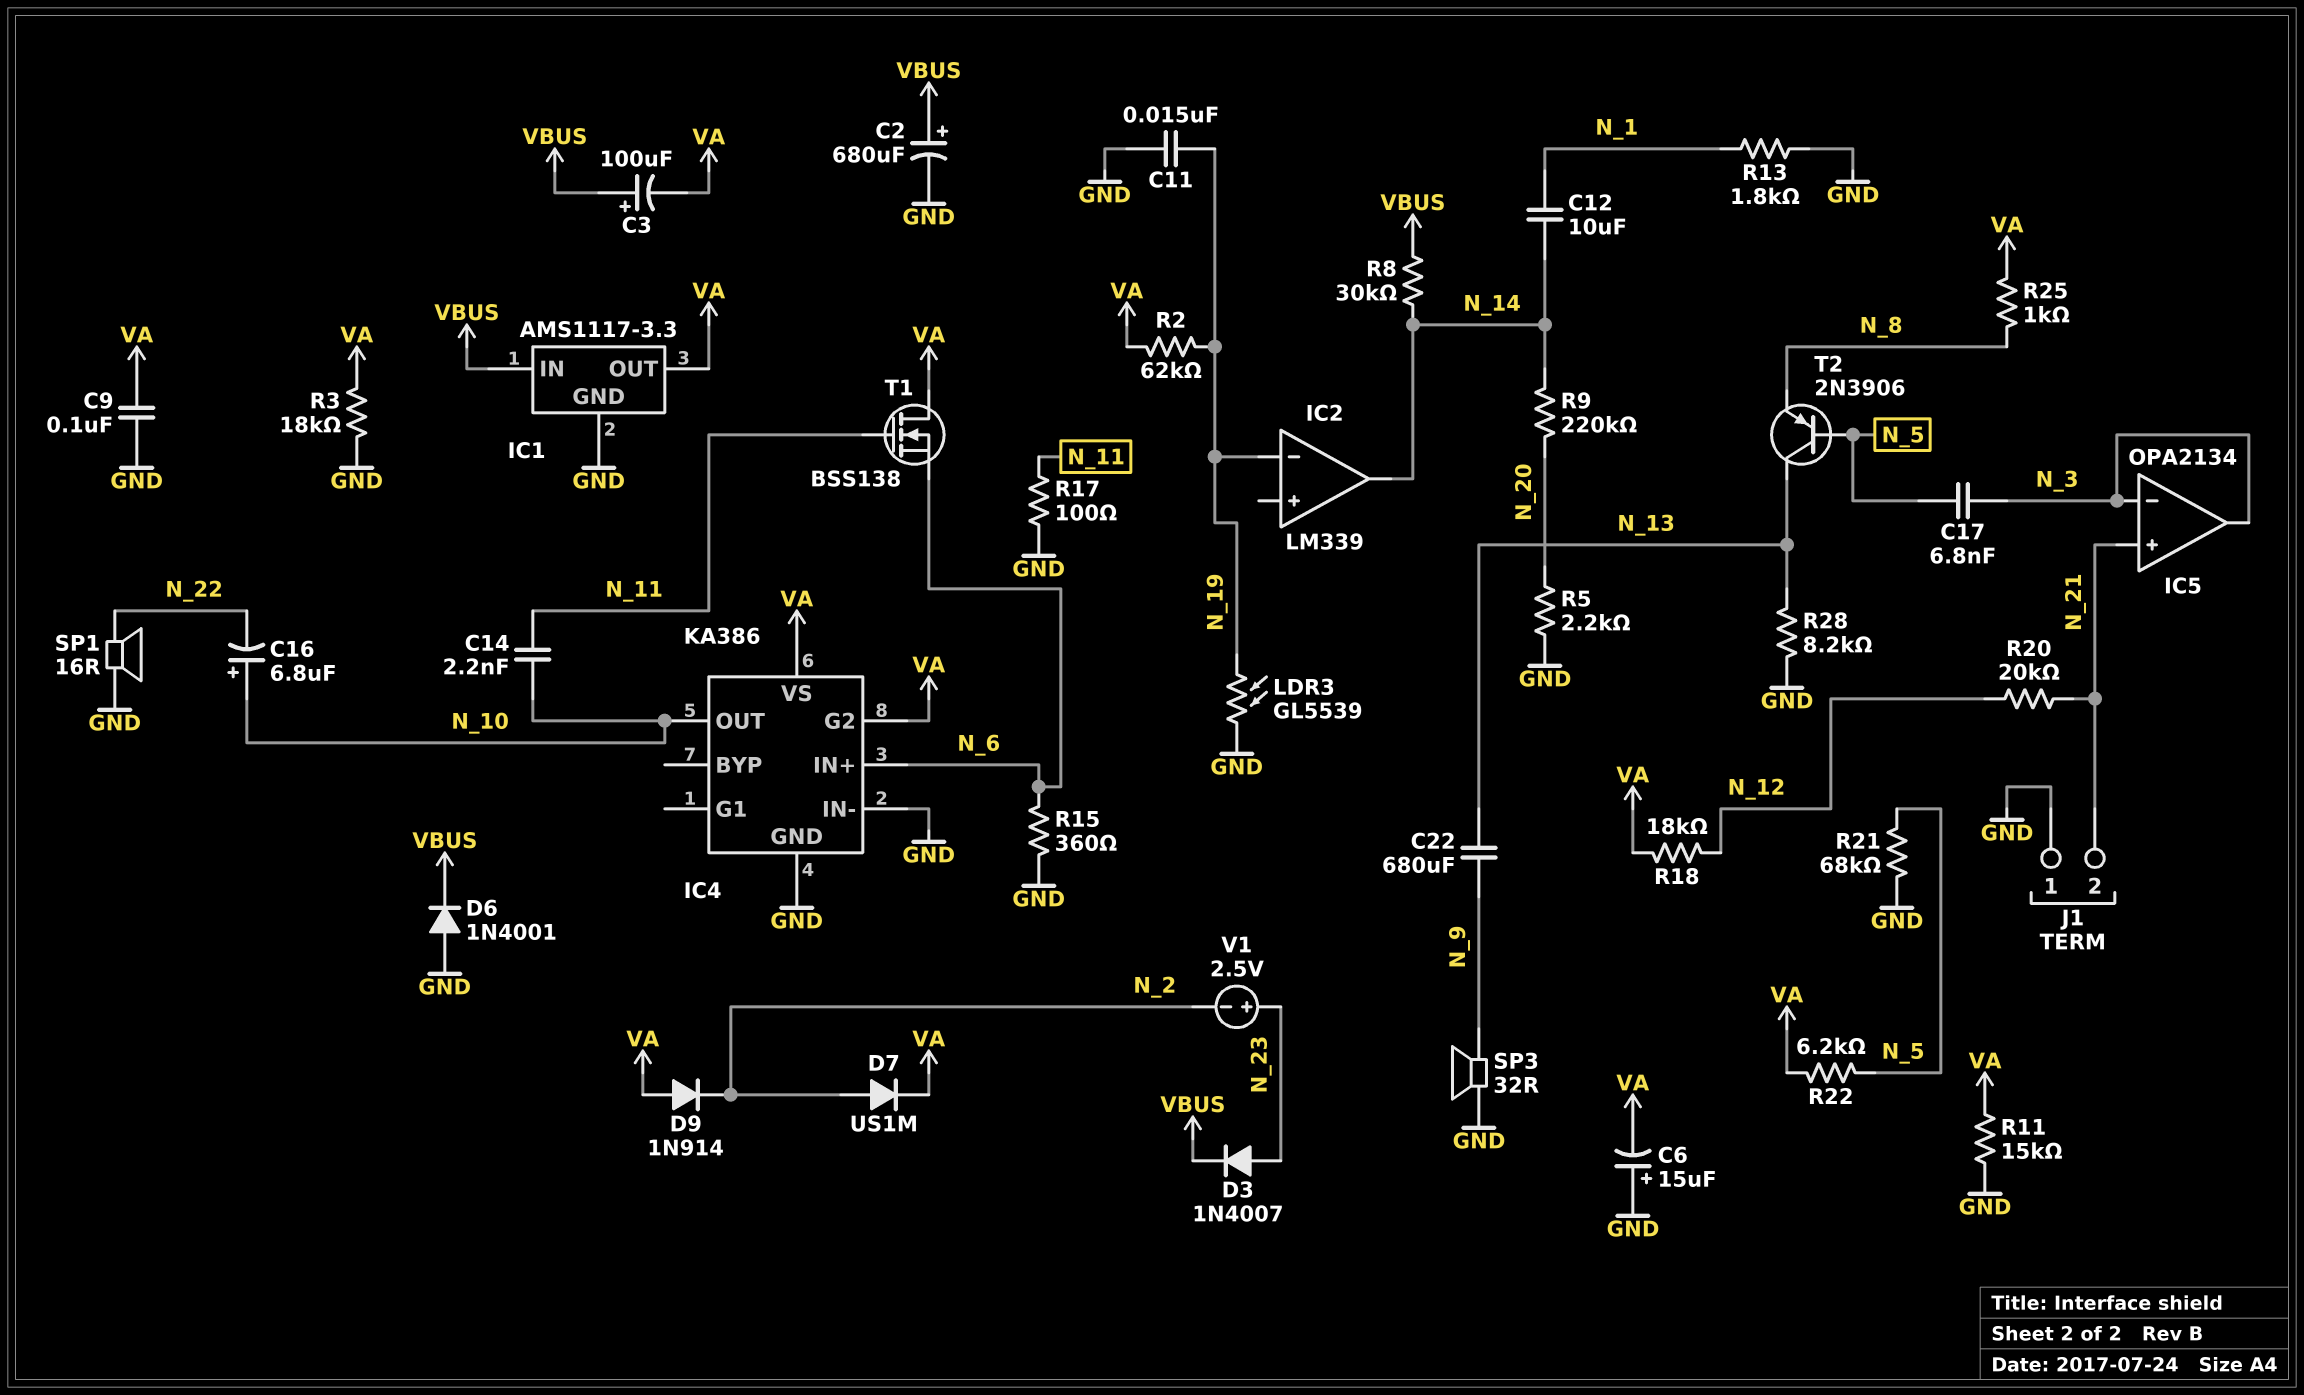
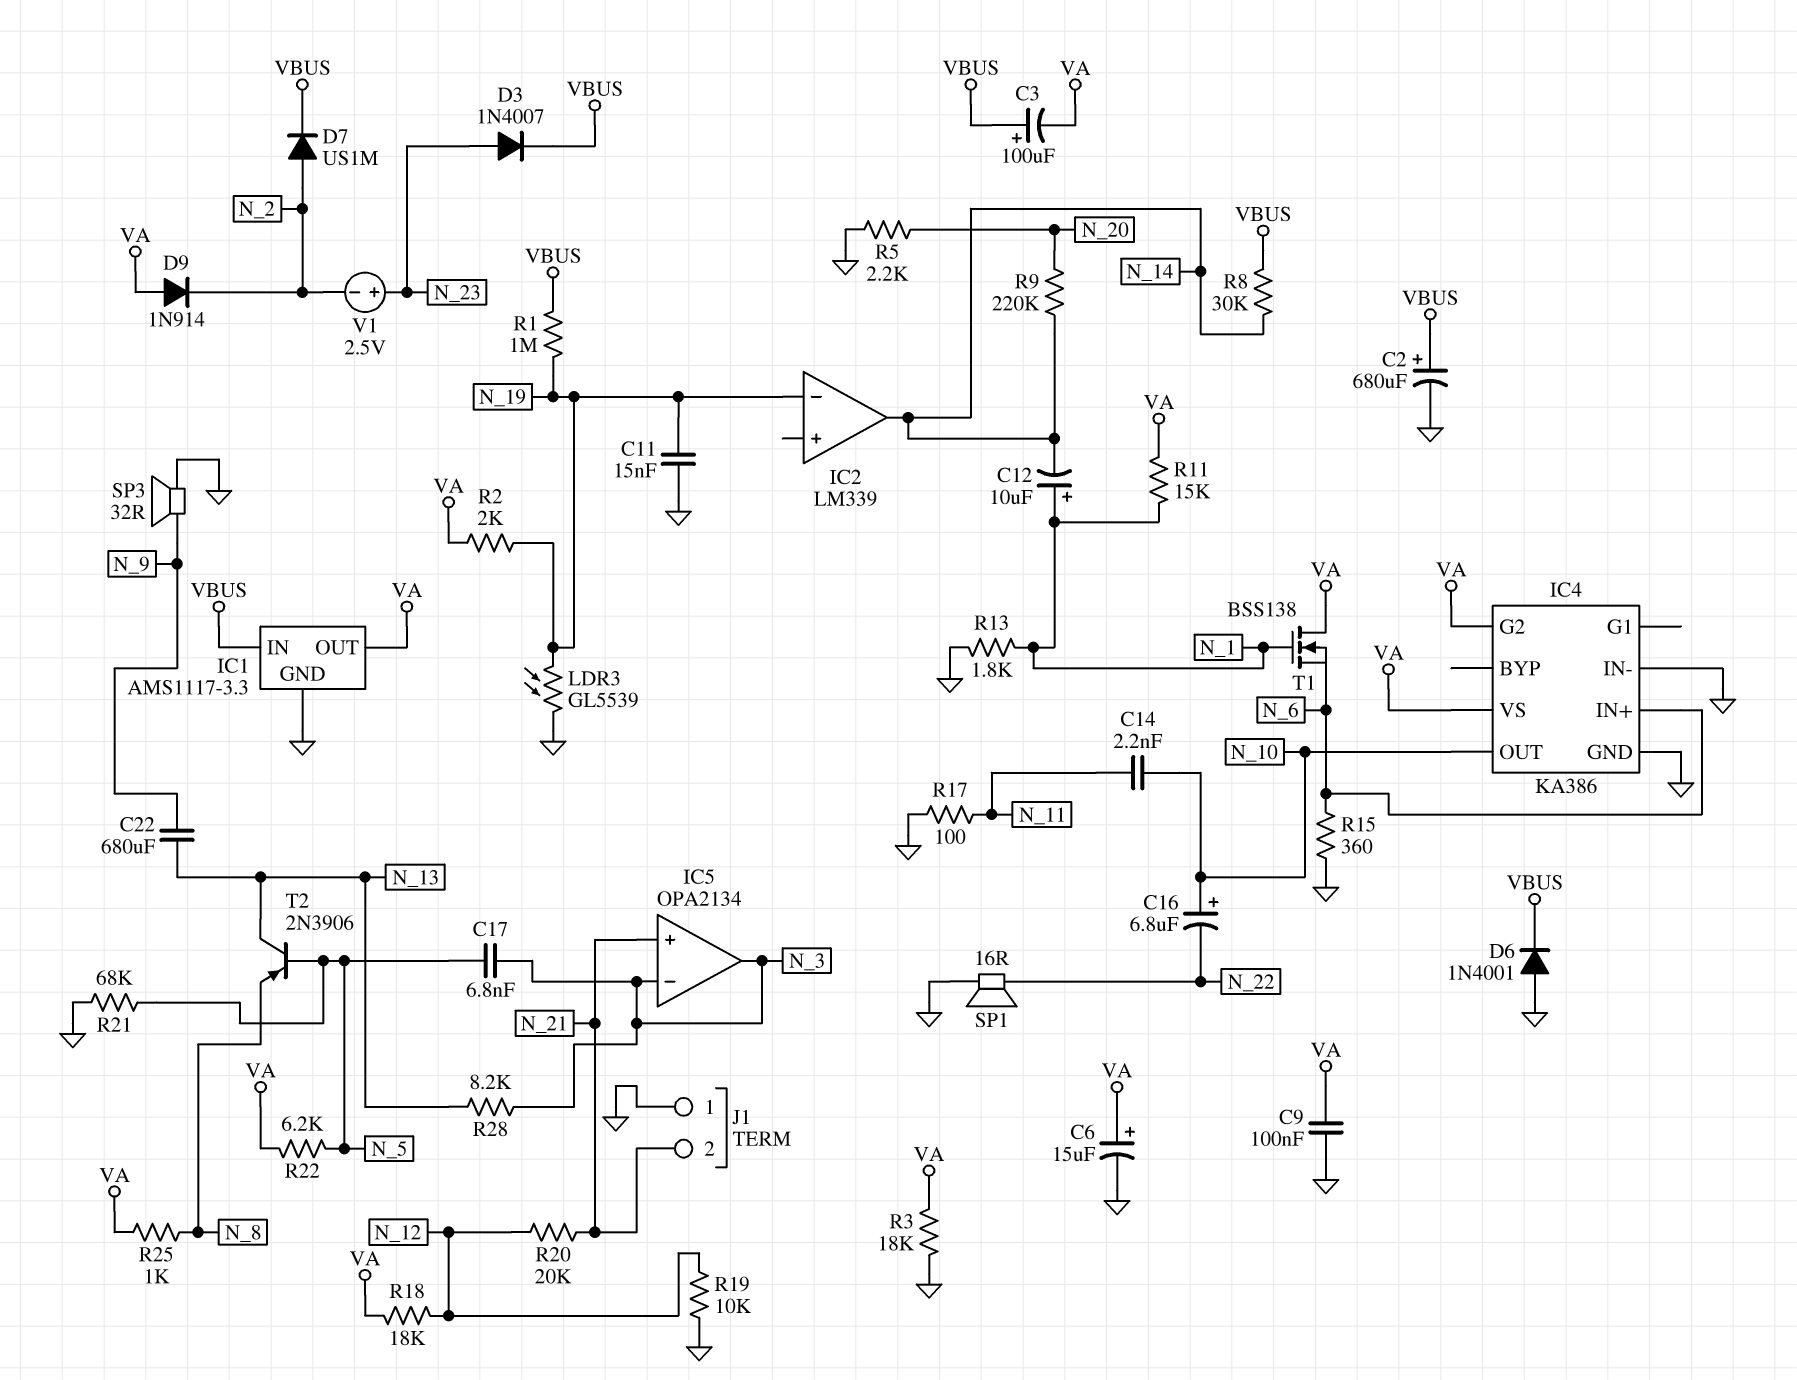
C6: 15uF (plus GND, minus VA) -> 15uF (plus VA, minus GND)
C12: 10uF (N_1, N_14) -> 10uF (plus N_1, minus N_14)
D7: diode US1M (A N_2, K VA) -> diode US1M (A N_2, K VBUS)
R1: none -> 1M (N_19, VBUS)
R2: 62k (N_19, VA) -> 2k (N_19, VA)
R11: 15k (GND, VA) -> 15k (N_1, VA)
R19: none -> 10k (GND, N_12)
R28: 8.2k (GND, N_13) -> 8.2k (N_3, N_13)
T1: NMOS BSS138 (G N_11, D VA, S N_6) -> NMOS BSS138 (G N_1, D VA, S N_6)

